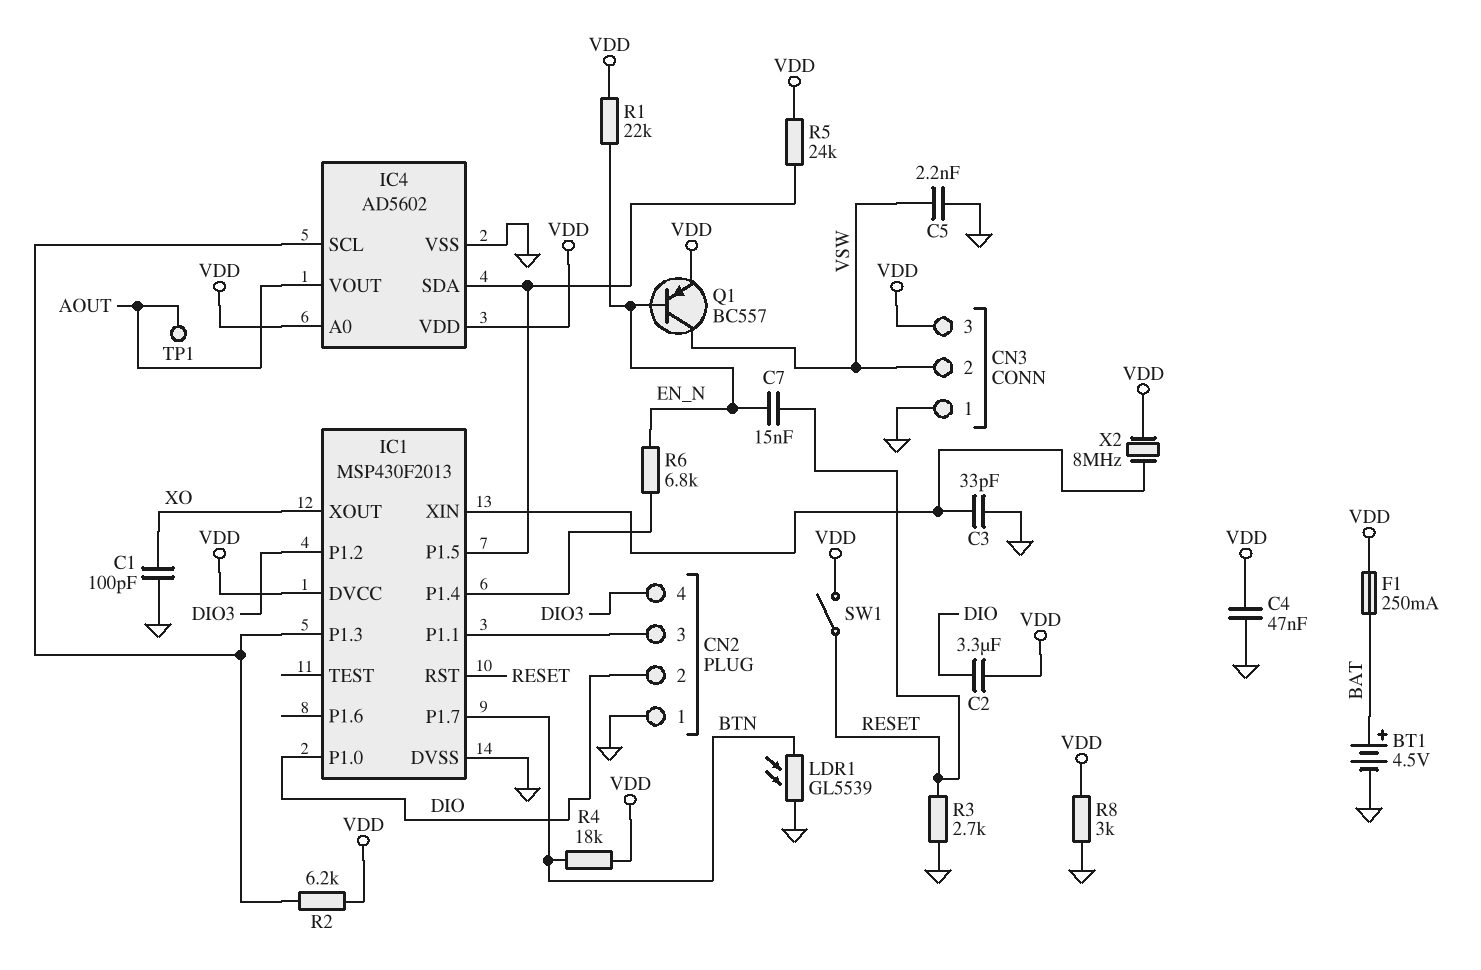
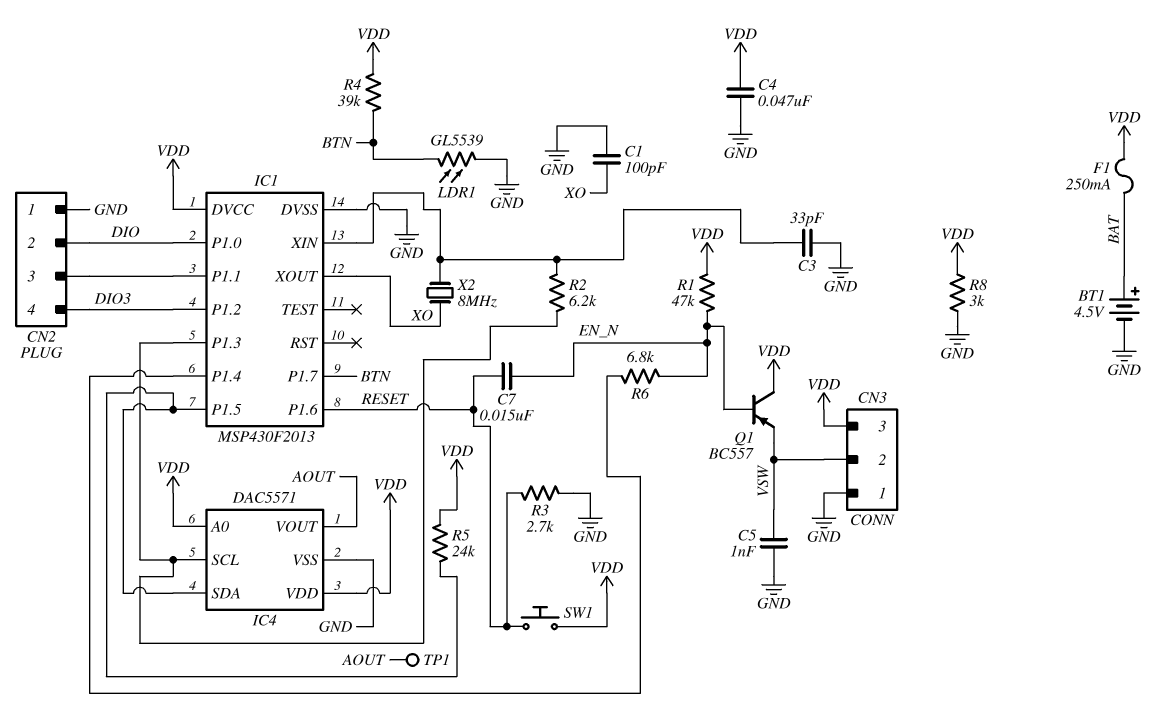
C2: 3.3uF (DIO, VDD) -> none
C5: 2.2nF (GND, VSW) -> 1nF (GND, VSW)
IC1 pin P1.6: none -> RESET
IC1 pin RST: RESET -> none
IC4: AD5602 -> DAC5571
Q1: PNP BC557 (B EN_N, C VSW, E VDD) -> PNP BC557 (B EN_N, C VDD, E VSW)
R1: 22k (EN_N, VDD) -> 47k (EN_N, VDD)
R2: 6.2k (IC1/P1.3, VDD) -> 6.2k (IC1/P1.3, IC1/XIN)
R4: 18k (BTN, VDD) -> 39k (BTN, VDD)
SW1: switch (RESET, VDD) -> button (RESET, VDD)
X2: 8MHz (IC1/XIN, VDD) -> 8MHz (IC1/XIN, XO)

